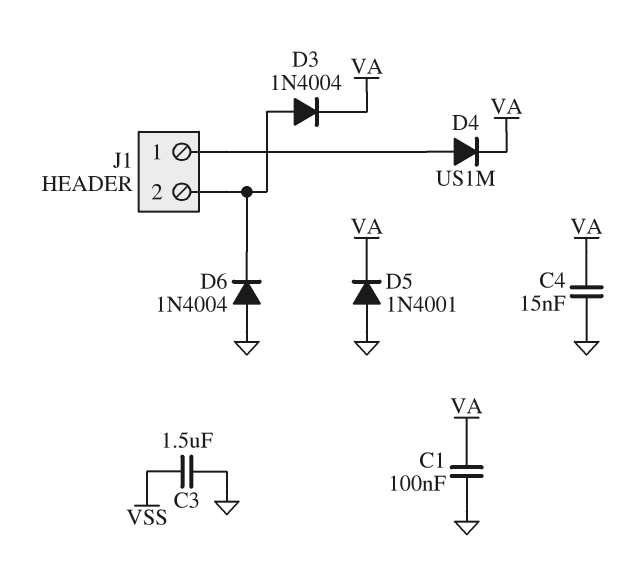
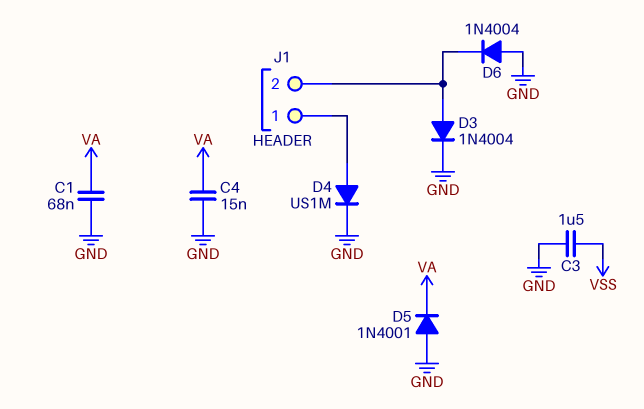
C1: 100nF (GND, VA) -> 68nF (GND, VA)
D3: diode 1N4004 (A J1/2, K VA) -> diode 1N4004 (A J1/2, K GND)
D4: diode US1M (A J1/1, K VA) -> diode US1M (A J1/1, K GND)

